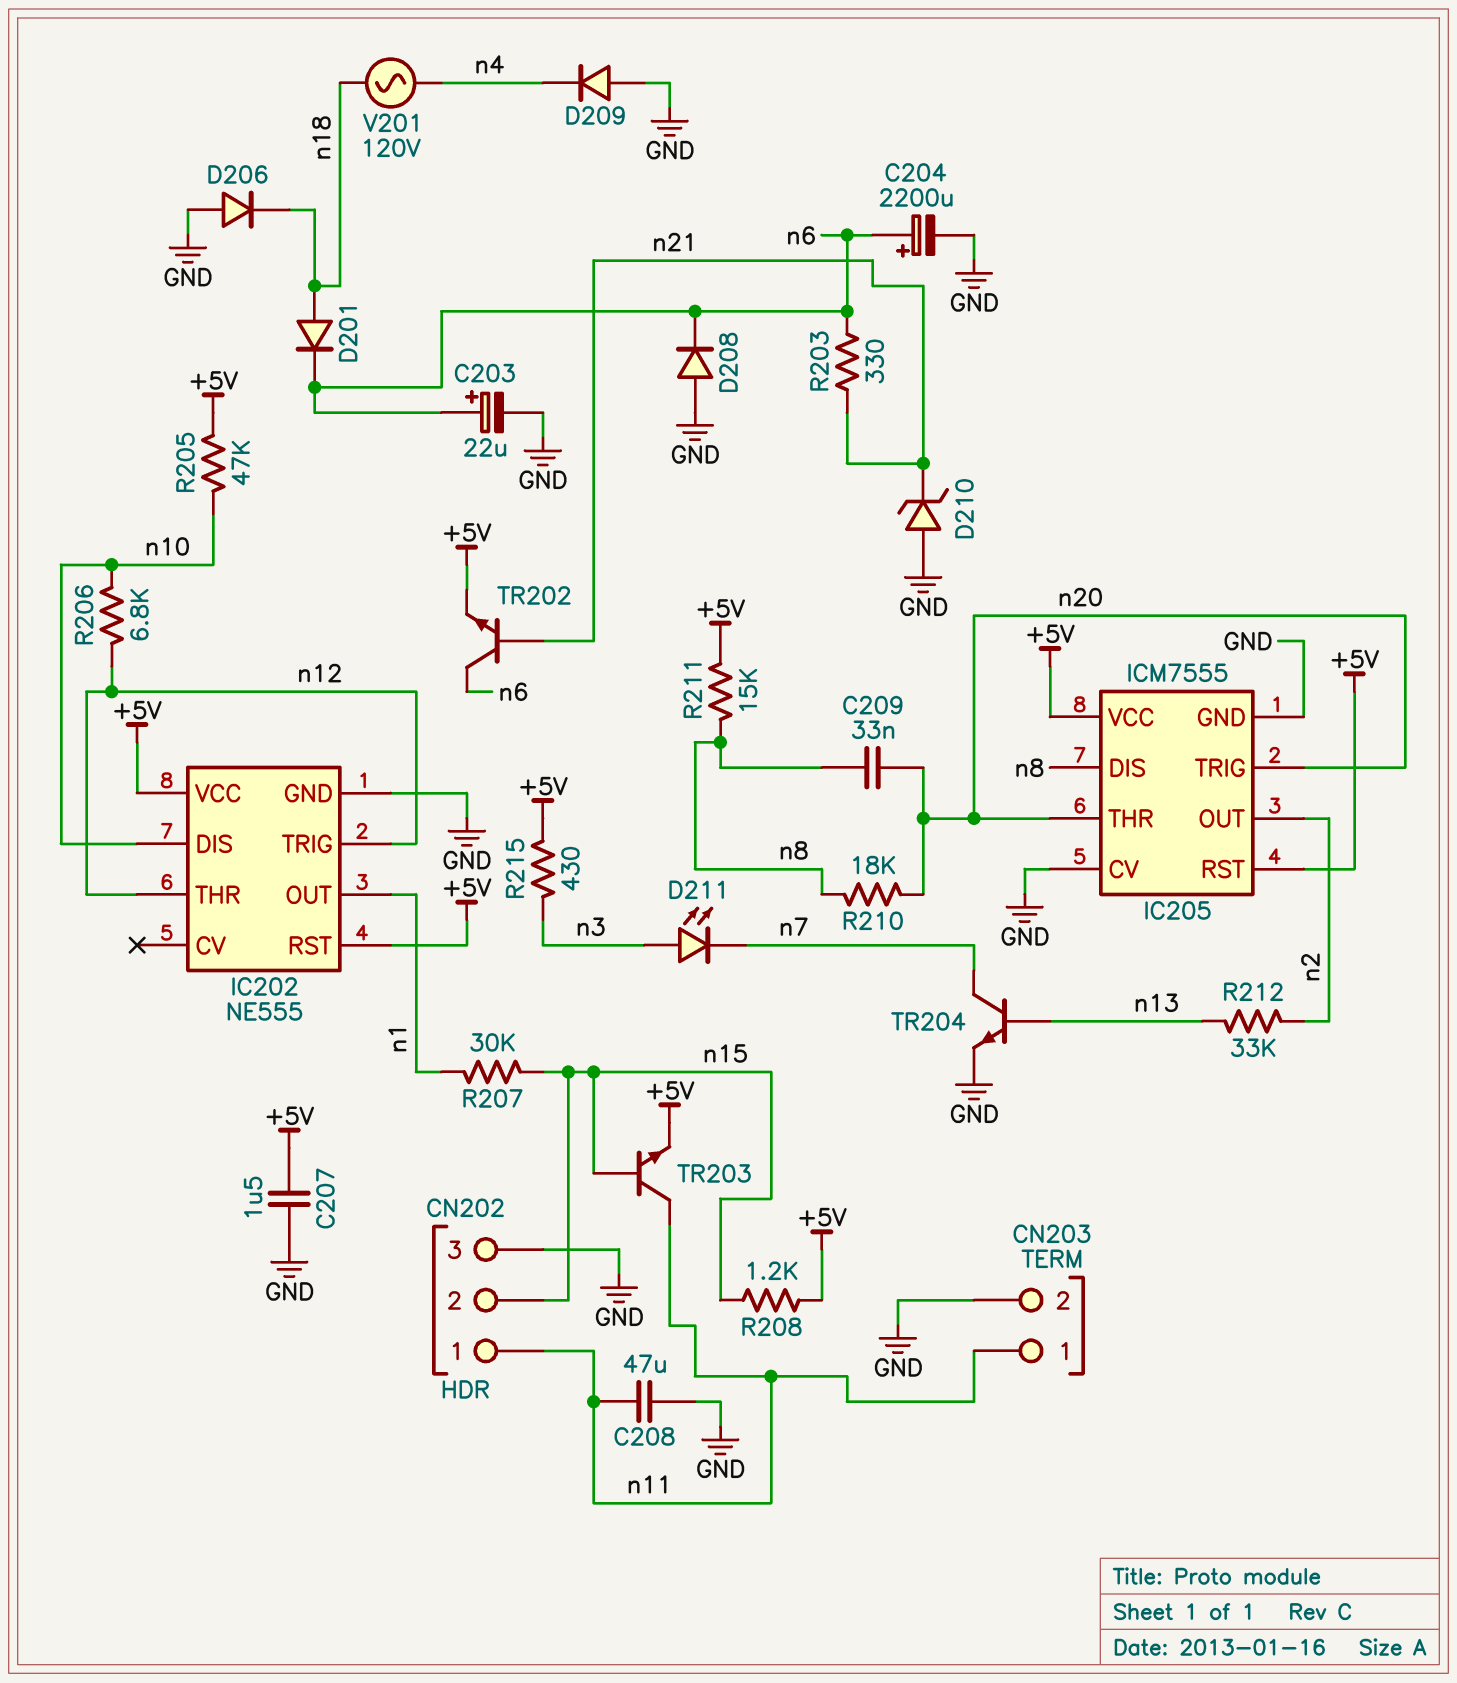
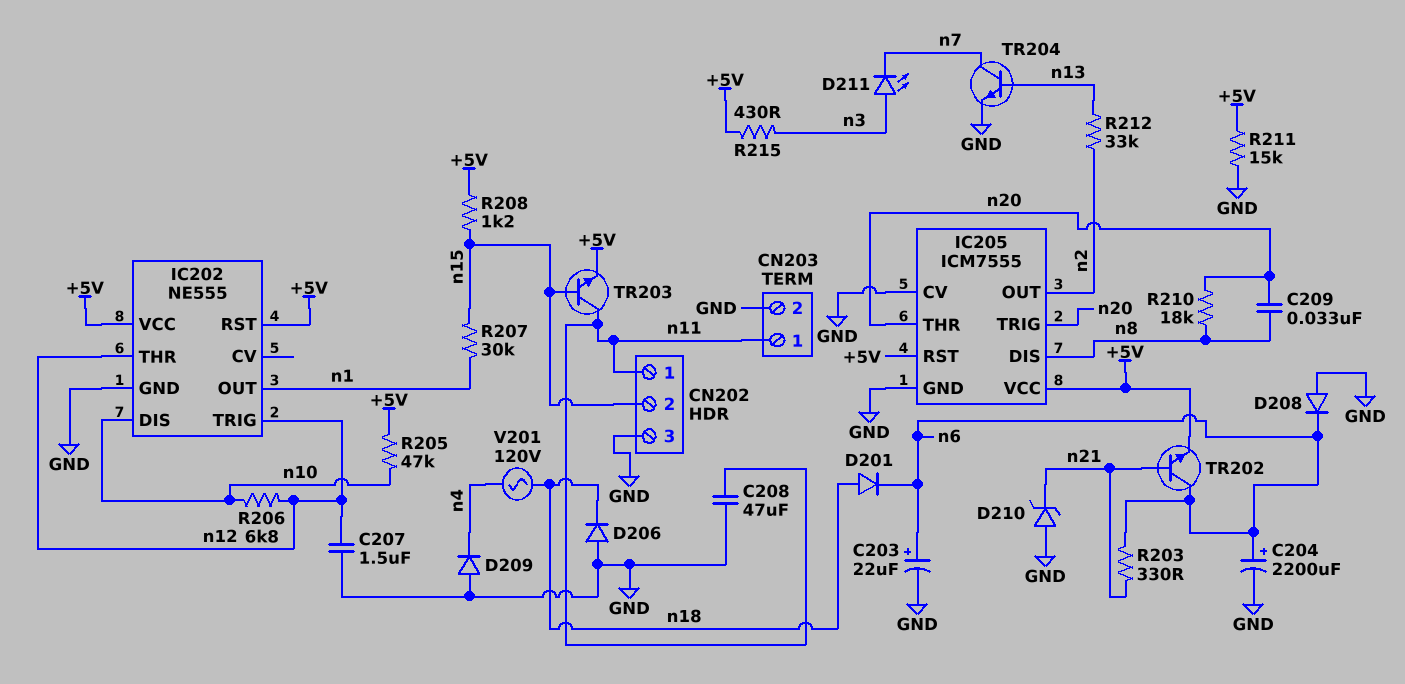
C207: 1.5uF (+5V, GND) -> 1.5uF (GND, n12)
R211: 15k (+5V, n8) -> 15k (+5V, GND)

